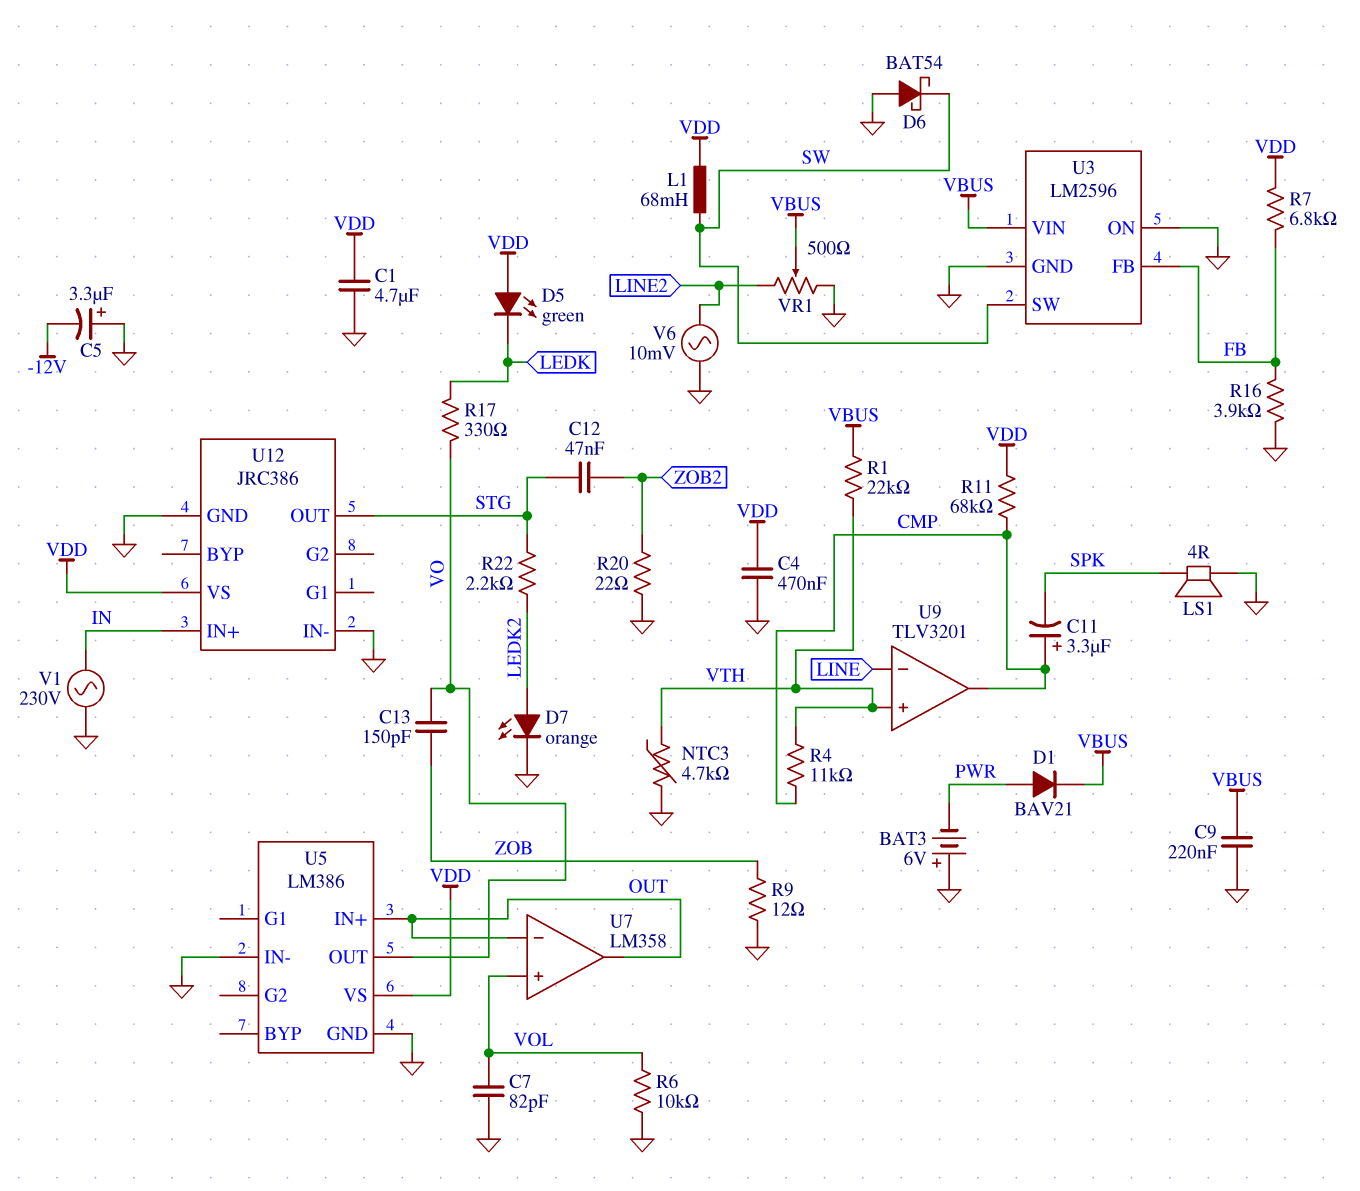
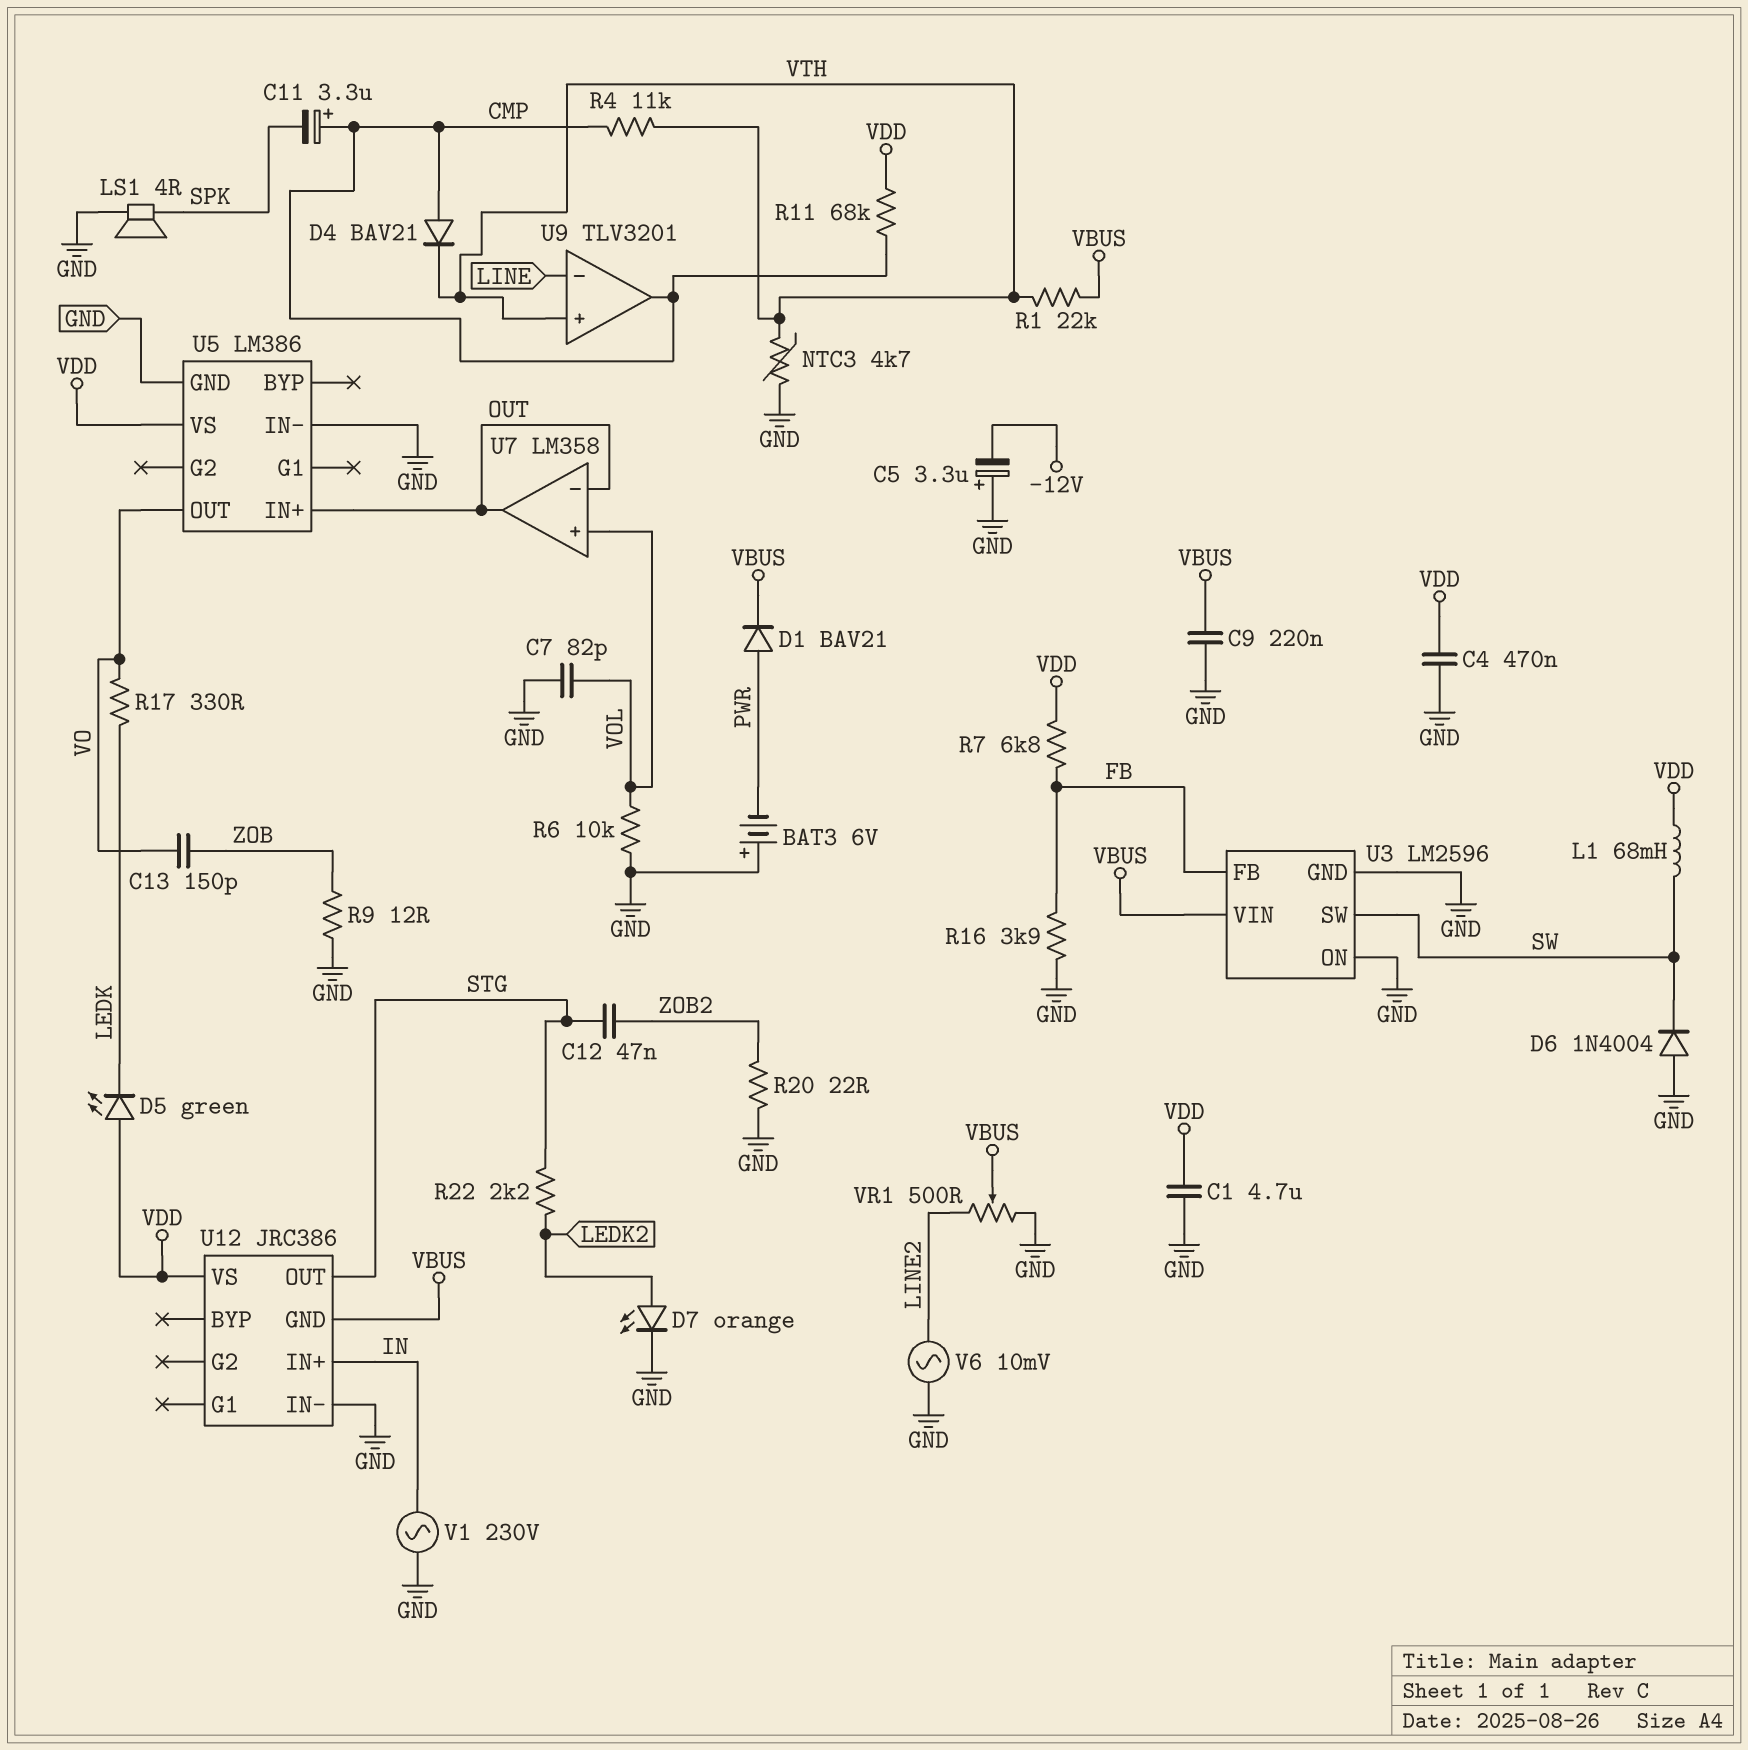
D4: none -> diode BAV21 (A CMP, K VTH)
D6: schottky BAT54 (A GND, K SW) -> diode 1N4004 (A GND, K SW)
U12 pin GND: GND -> VBUS

